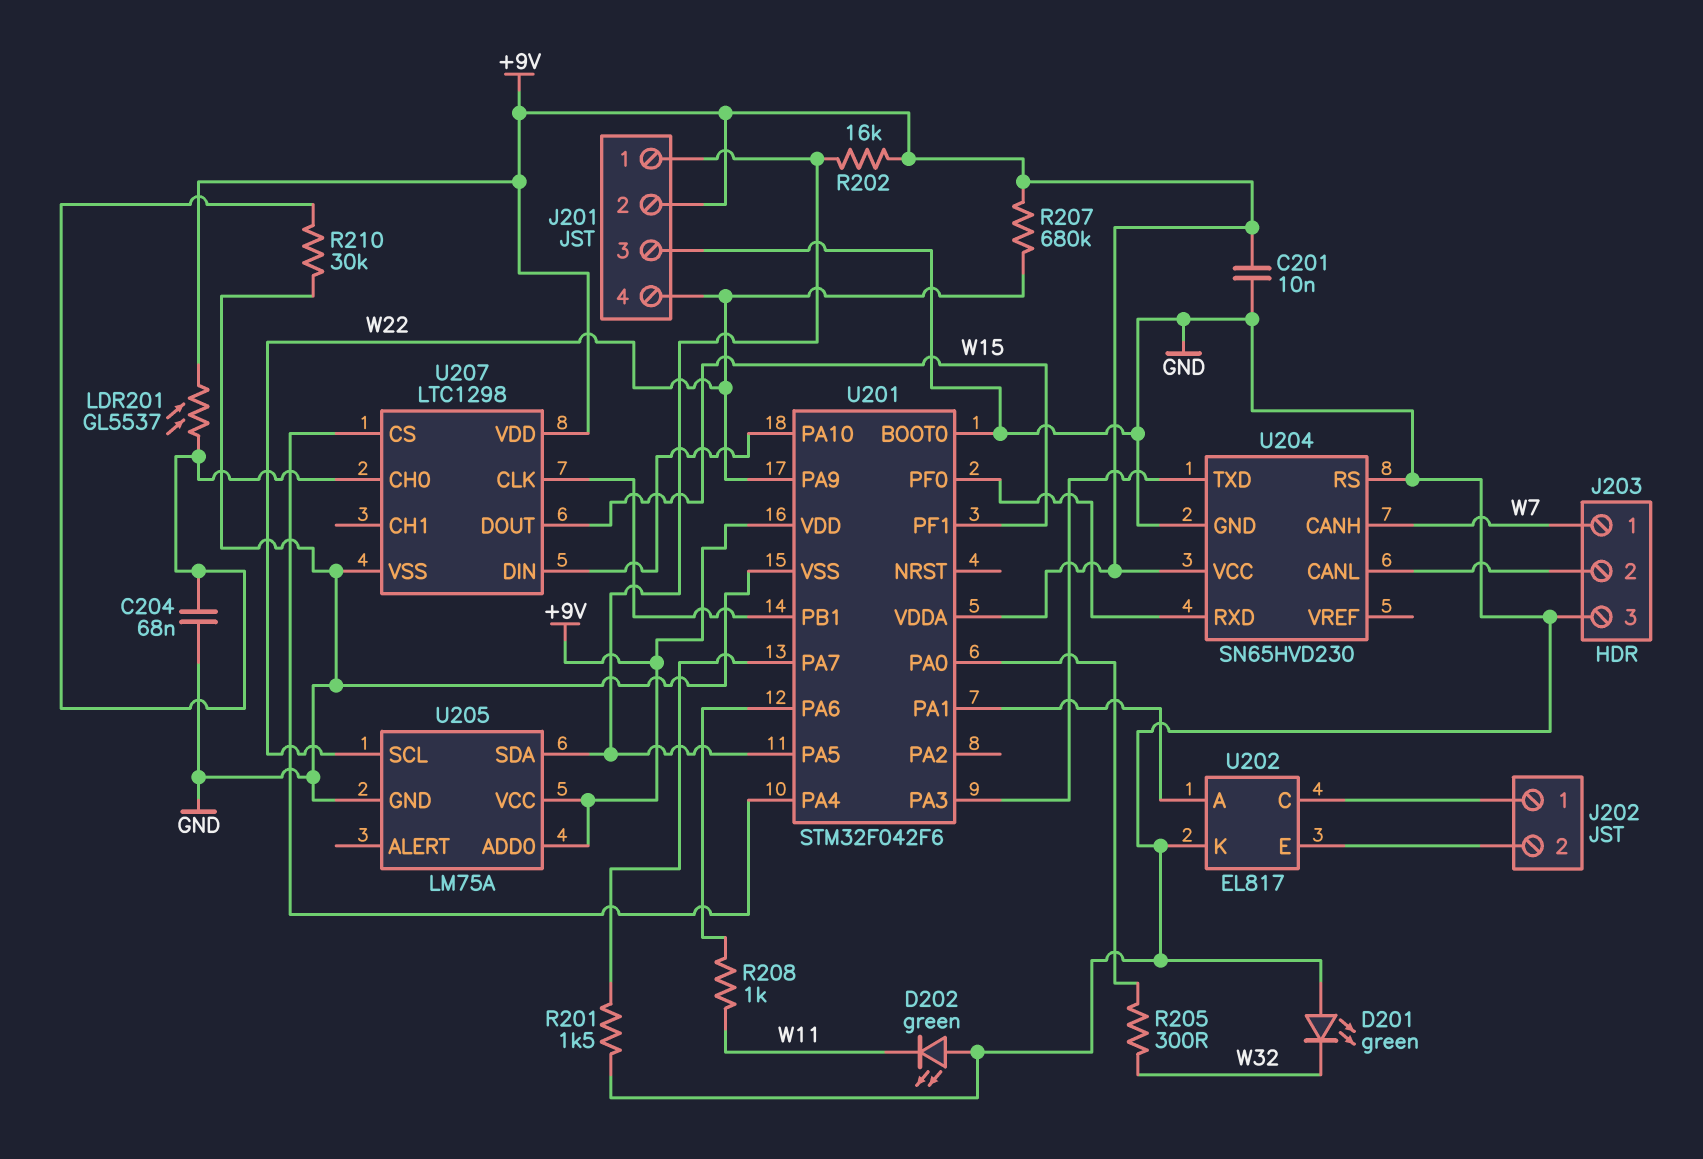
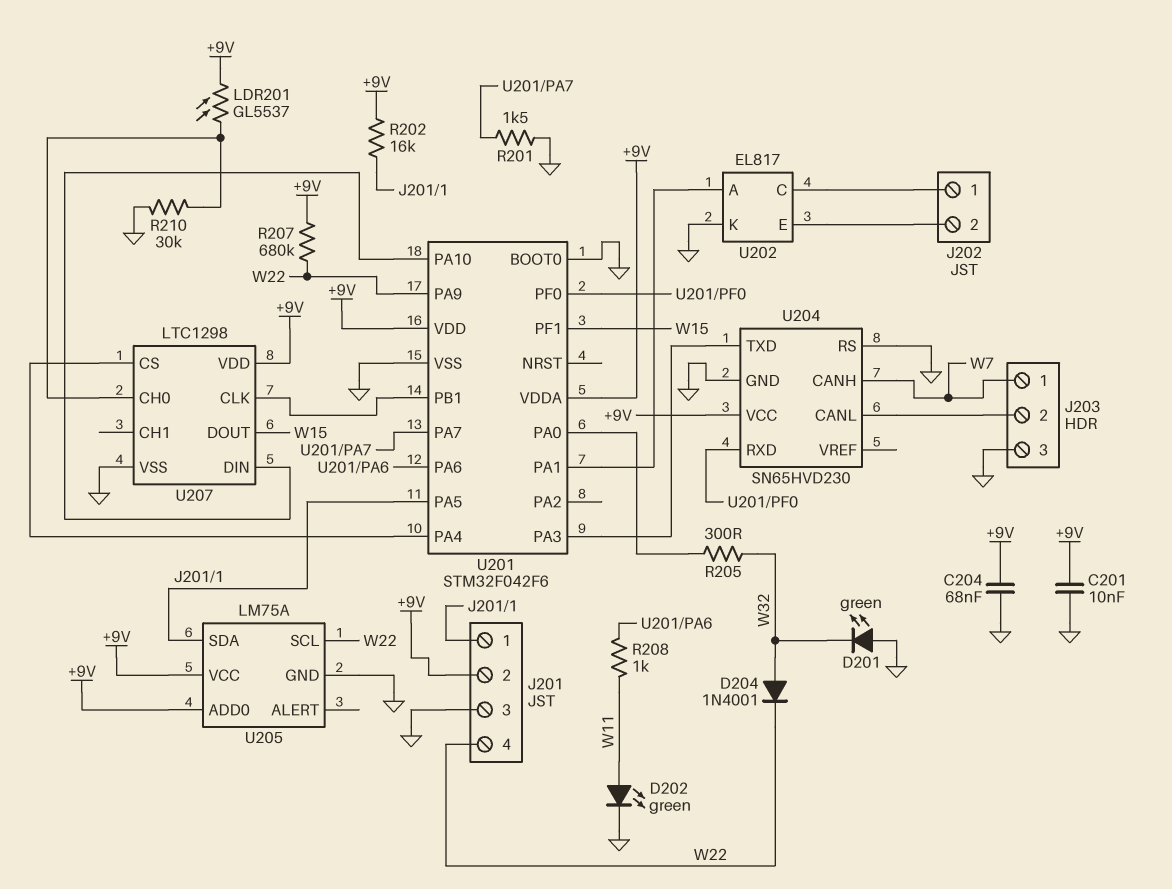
C204: 68nF (GND, U207/CH0) -> 68nF (+9V, GND)
D202: LED green (A GND, K W11) -> LED green (A W11, K GND)
D204: none -> diode 1N4001 (A W32, K W22)

